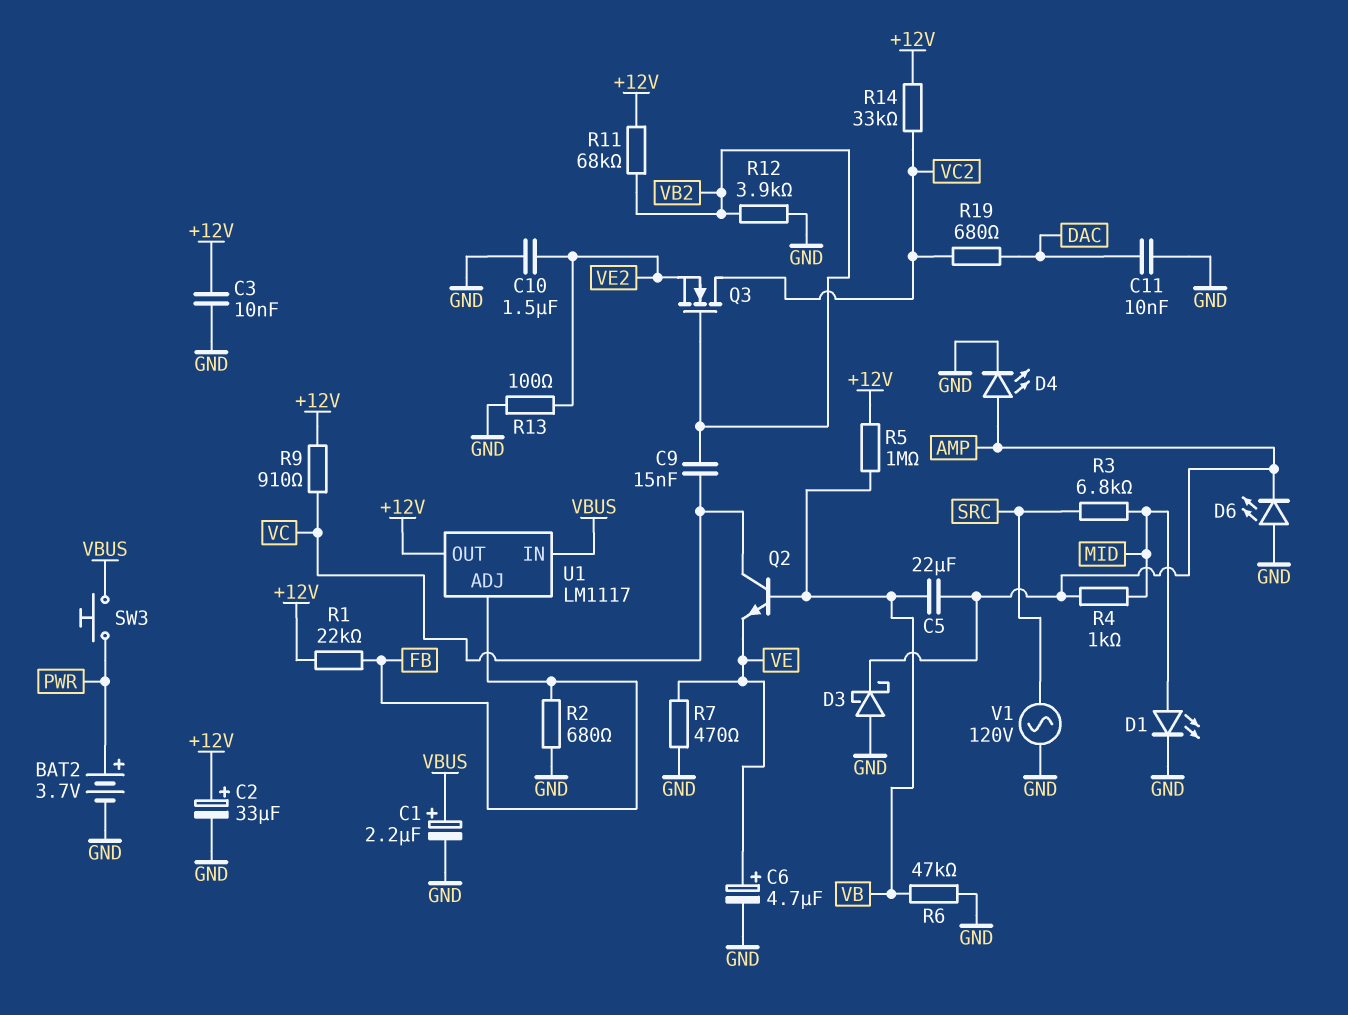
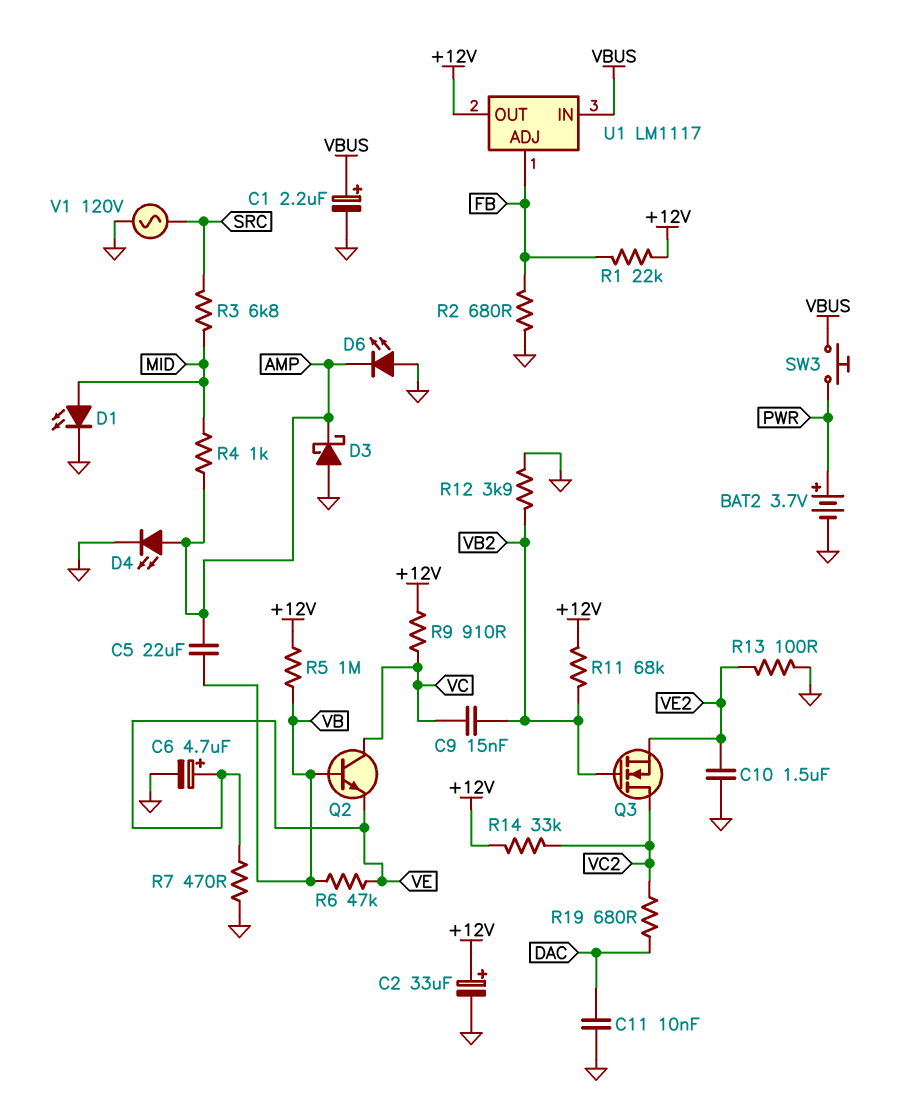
C3: 10nF (+12V, GND) -> none
R6: 47k (GND, VB) -> 47k (VB, VE)

